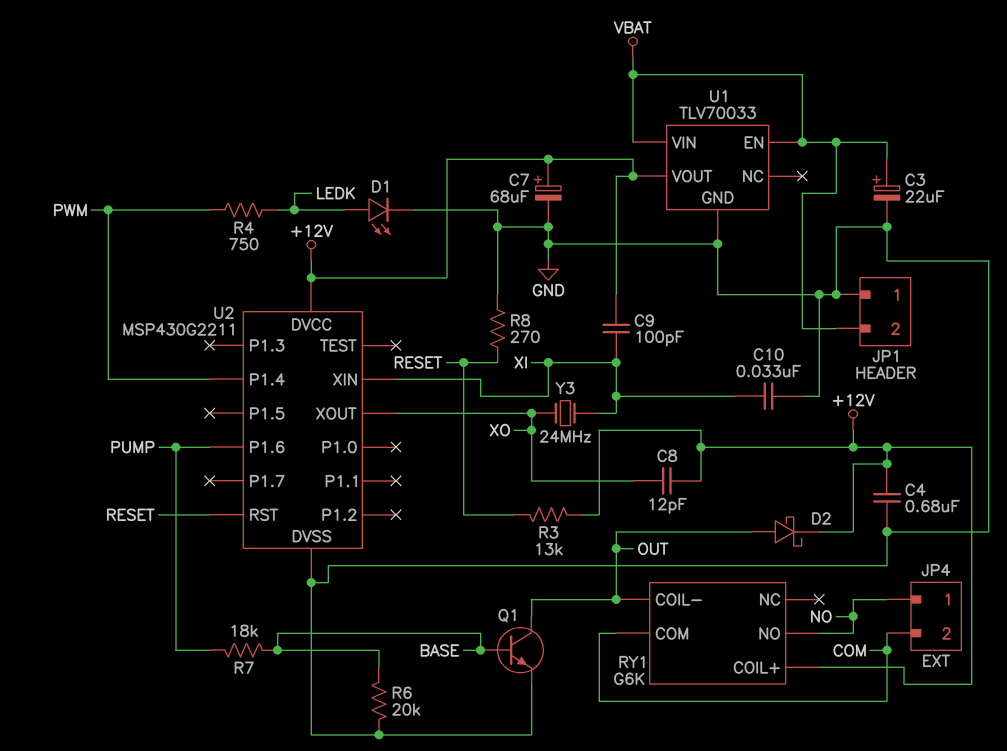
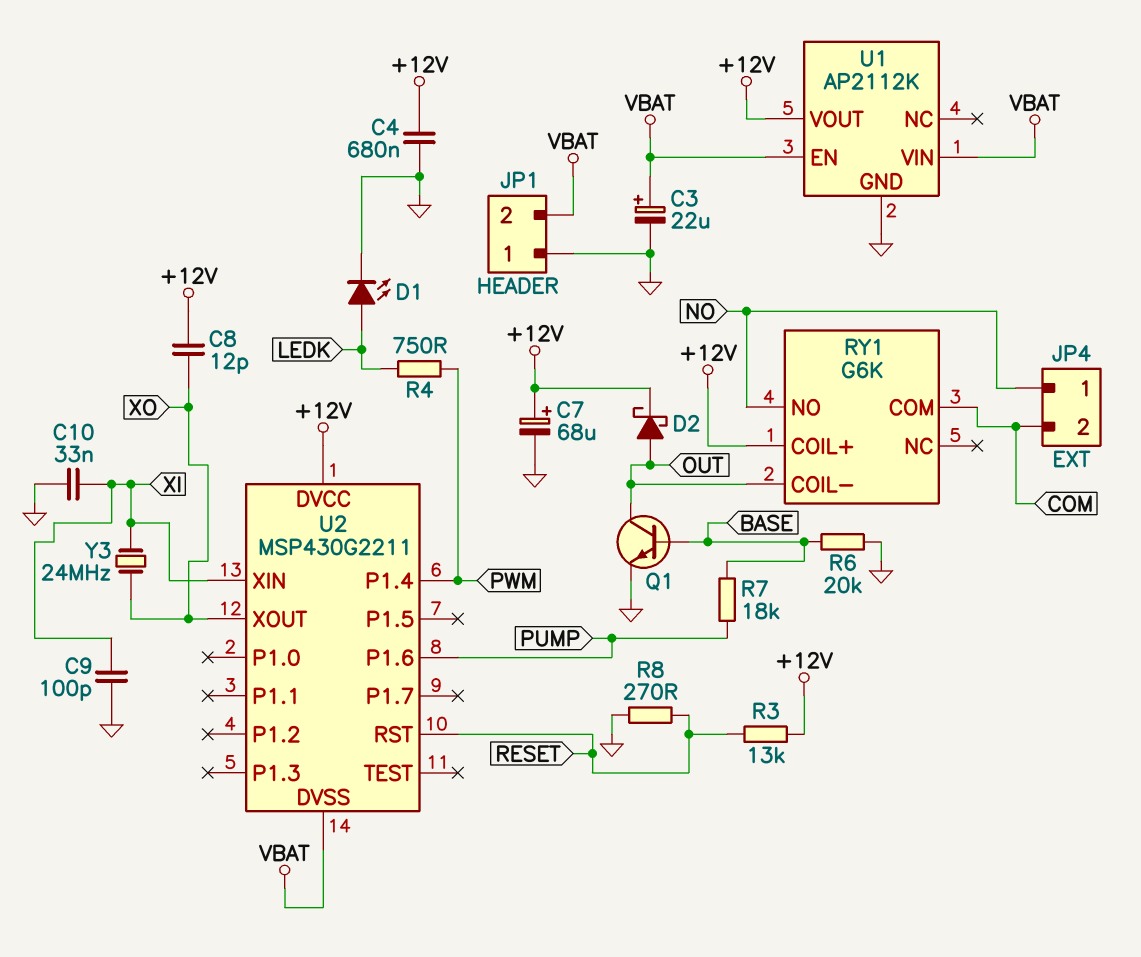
C9: 100pF (+12V, XI) -> 100pF (GND, XI)
U1: TLV70033 -> AP2112K
U2 pin DVSS: GND -> VBAT

